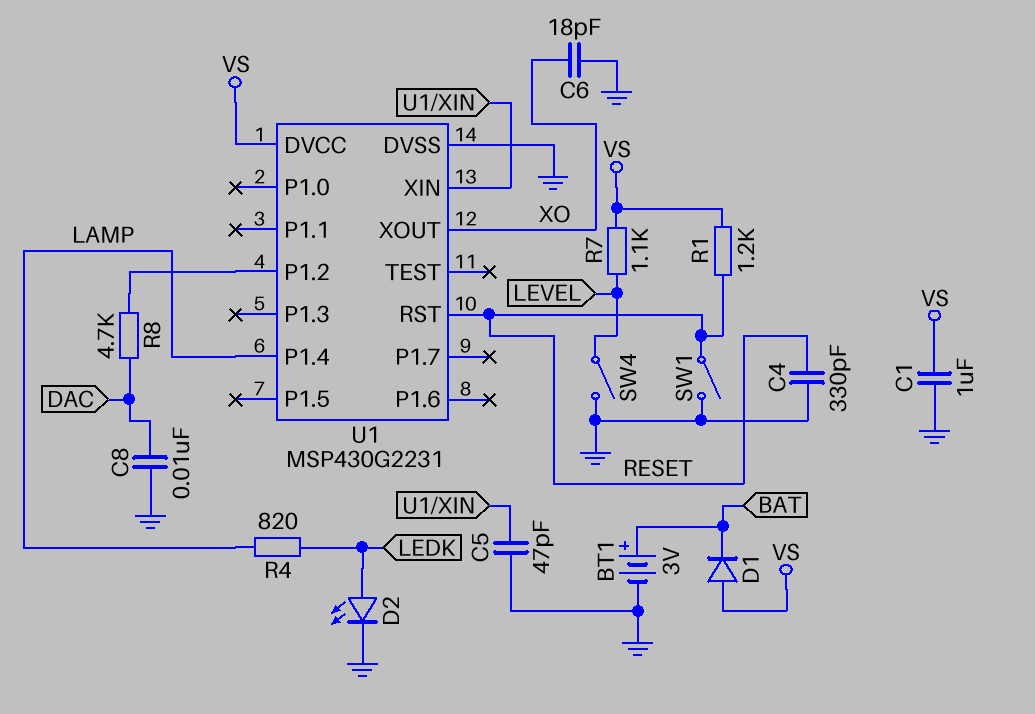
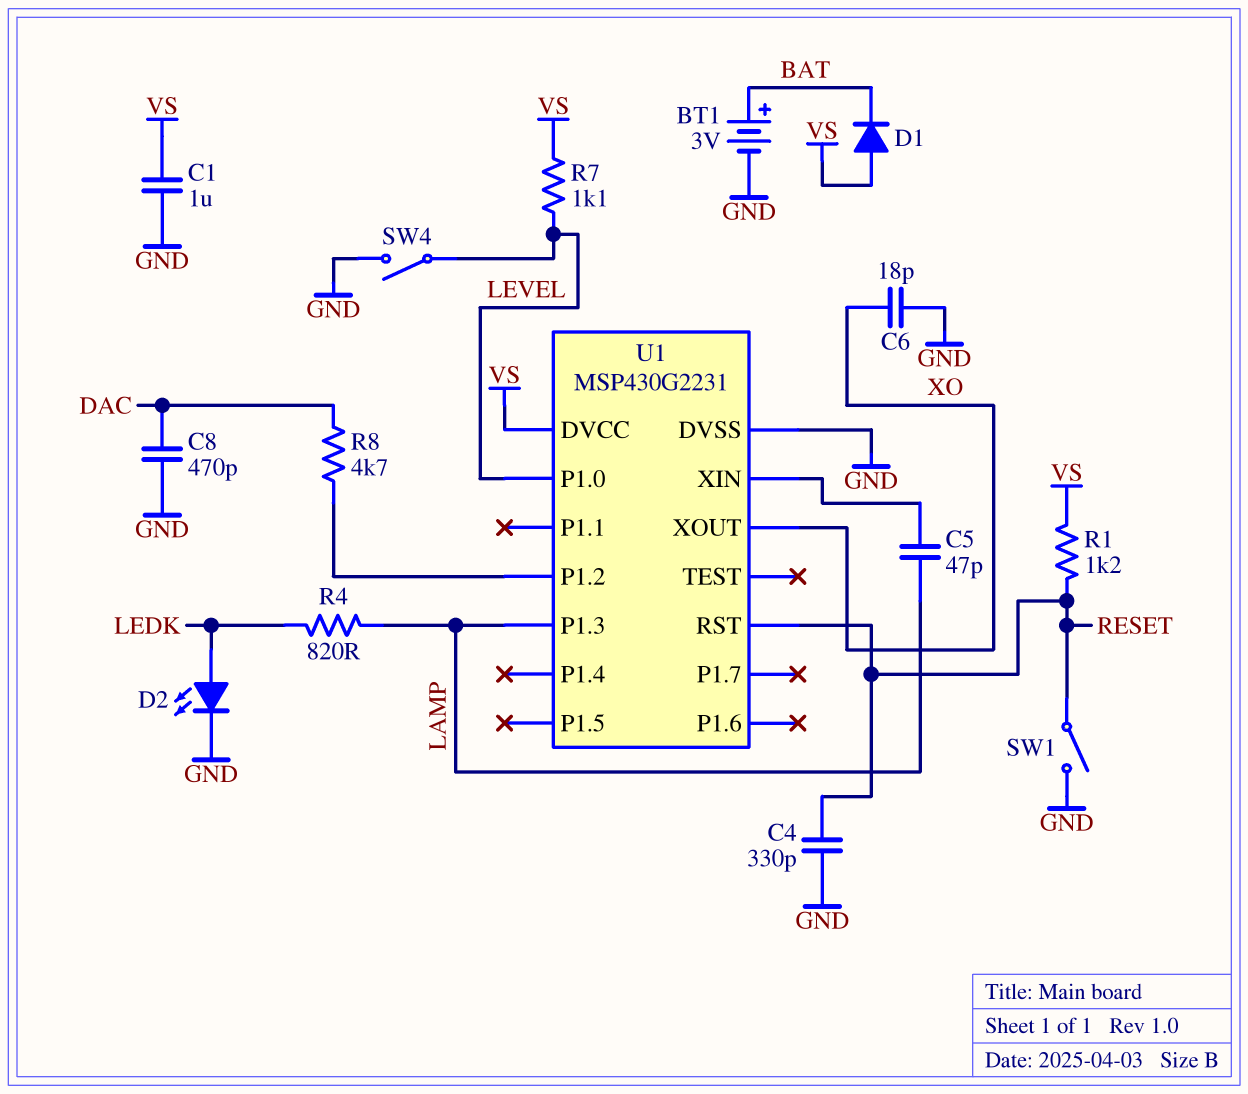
C5: 47pF (GND, U1/XIN) -> 47pF (LAMP, U1/XIN)
C8: 10nF (DAC, GND) -> 470pF (DAC, GND)
U1 pin P1.0: none -> LEVEL
U1 pin P1.3: none -> LAMP
U1 pin P1.4: LAMP -> none

